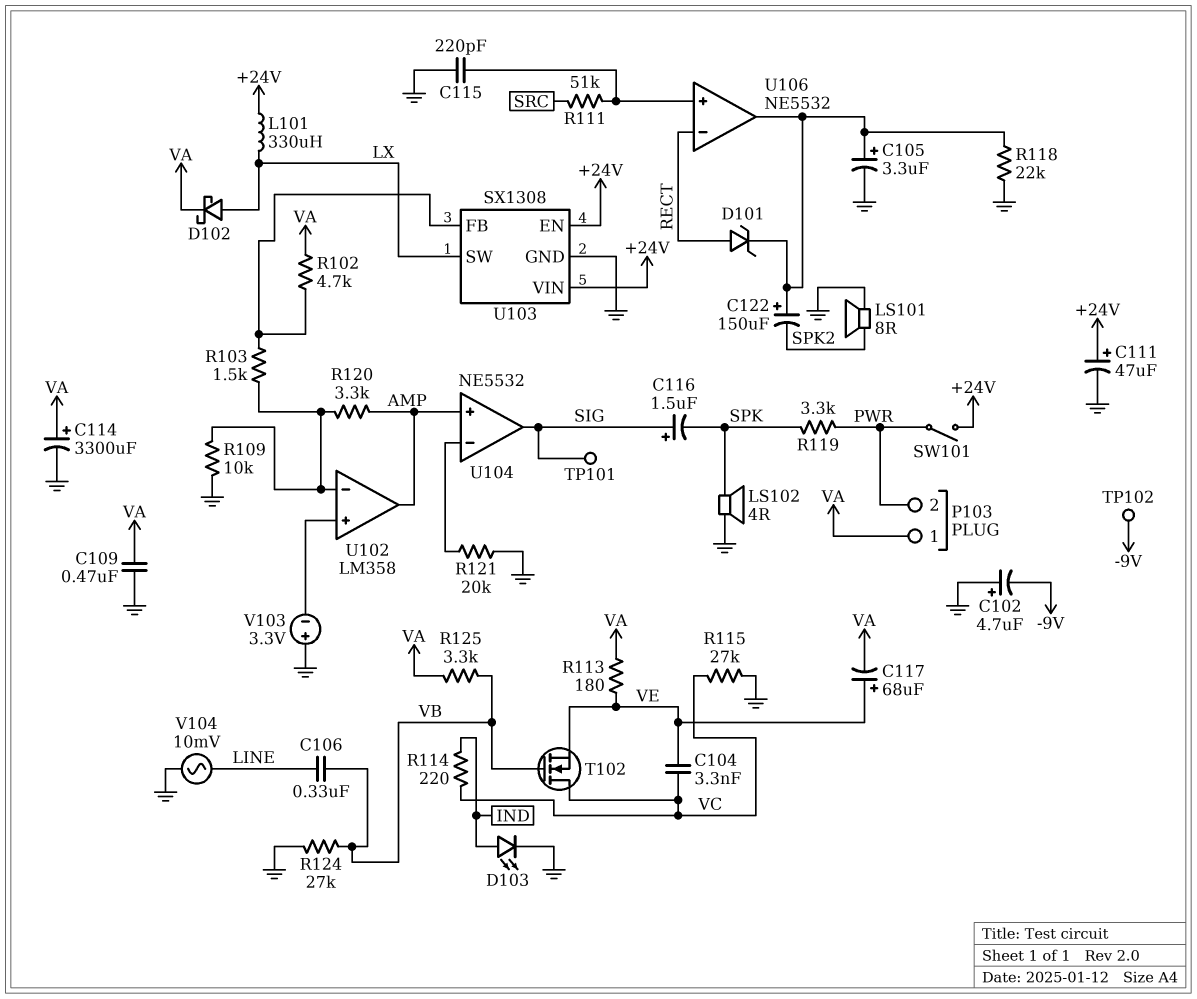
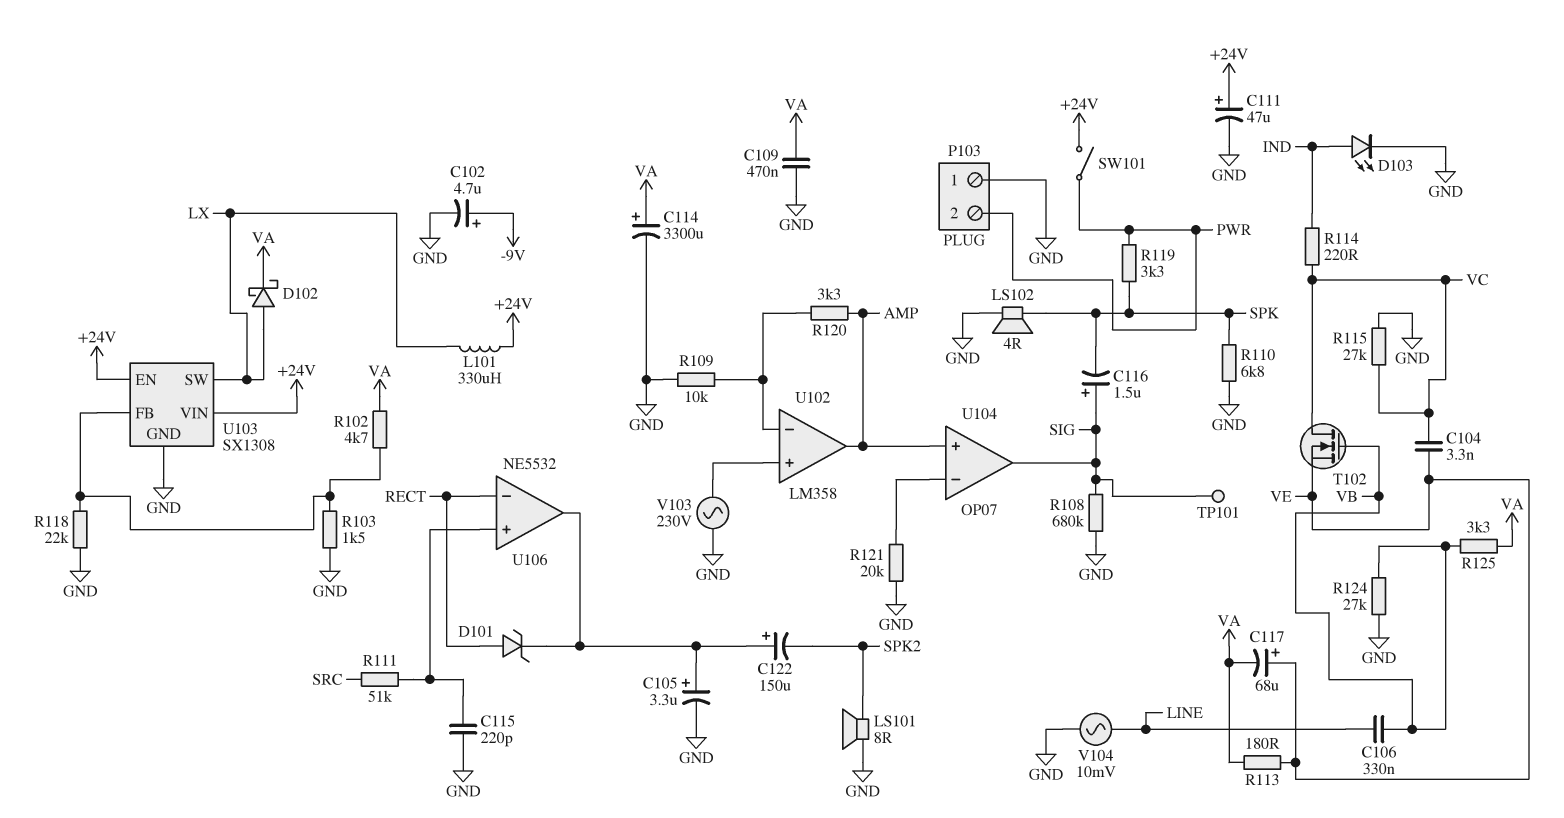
C102: 4.7uF (plus GND, minus -9V) -> 4.7uF (plus -9V, minus GND)
P103 pin 1: VA -> GND
R103: 1.5k (U102/in-, U103/FB) -> 1.5k (GND, U103/FB)
R108: none -> 680k (GND, SIG)
R110: none -> 6.8k (GND, SPK)
R118: 22k (GND, U106/out) -> 22k (GND, U103/FB)
TP102: test point (-9V) -> none
U104: NE5532 -> OP07
V103: 3.3V (plus GND, minus U102/in+) -> AC 230V (GND, U102/in+)

